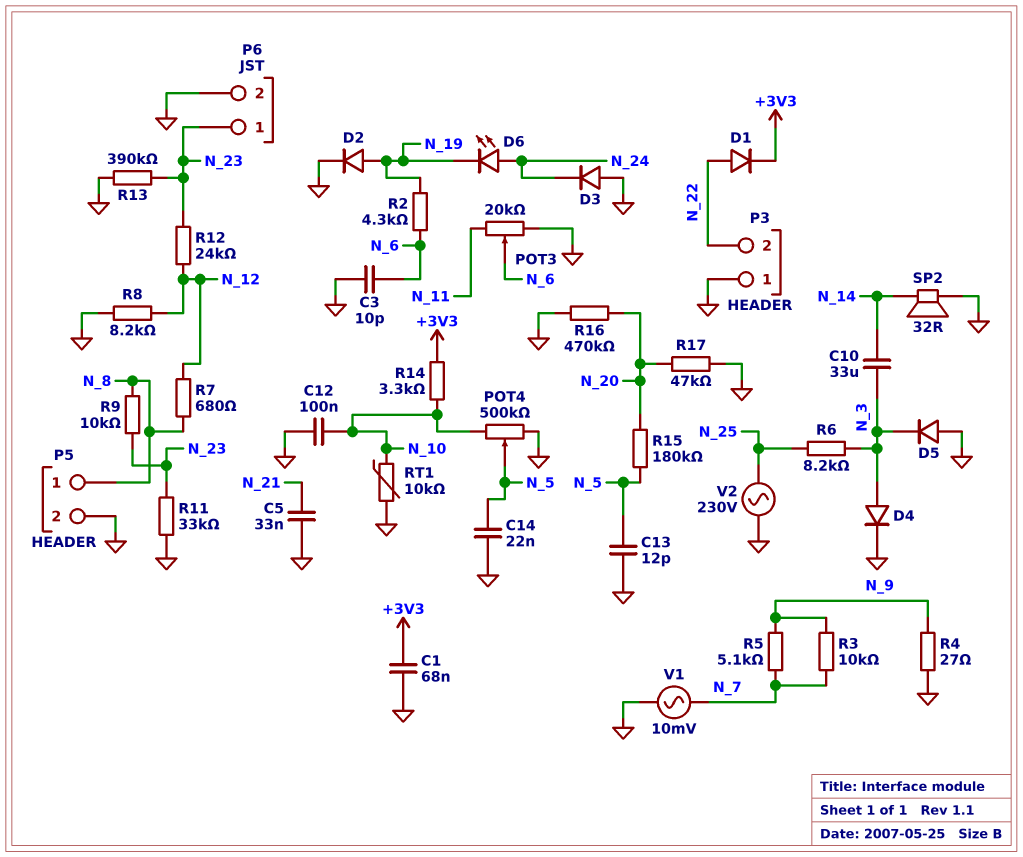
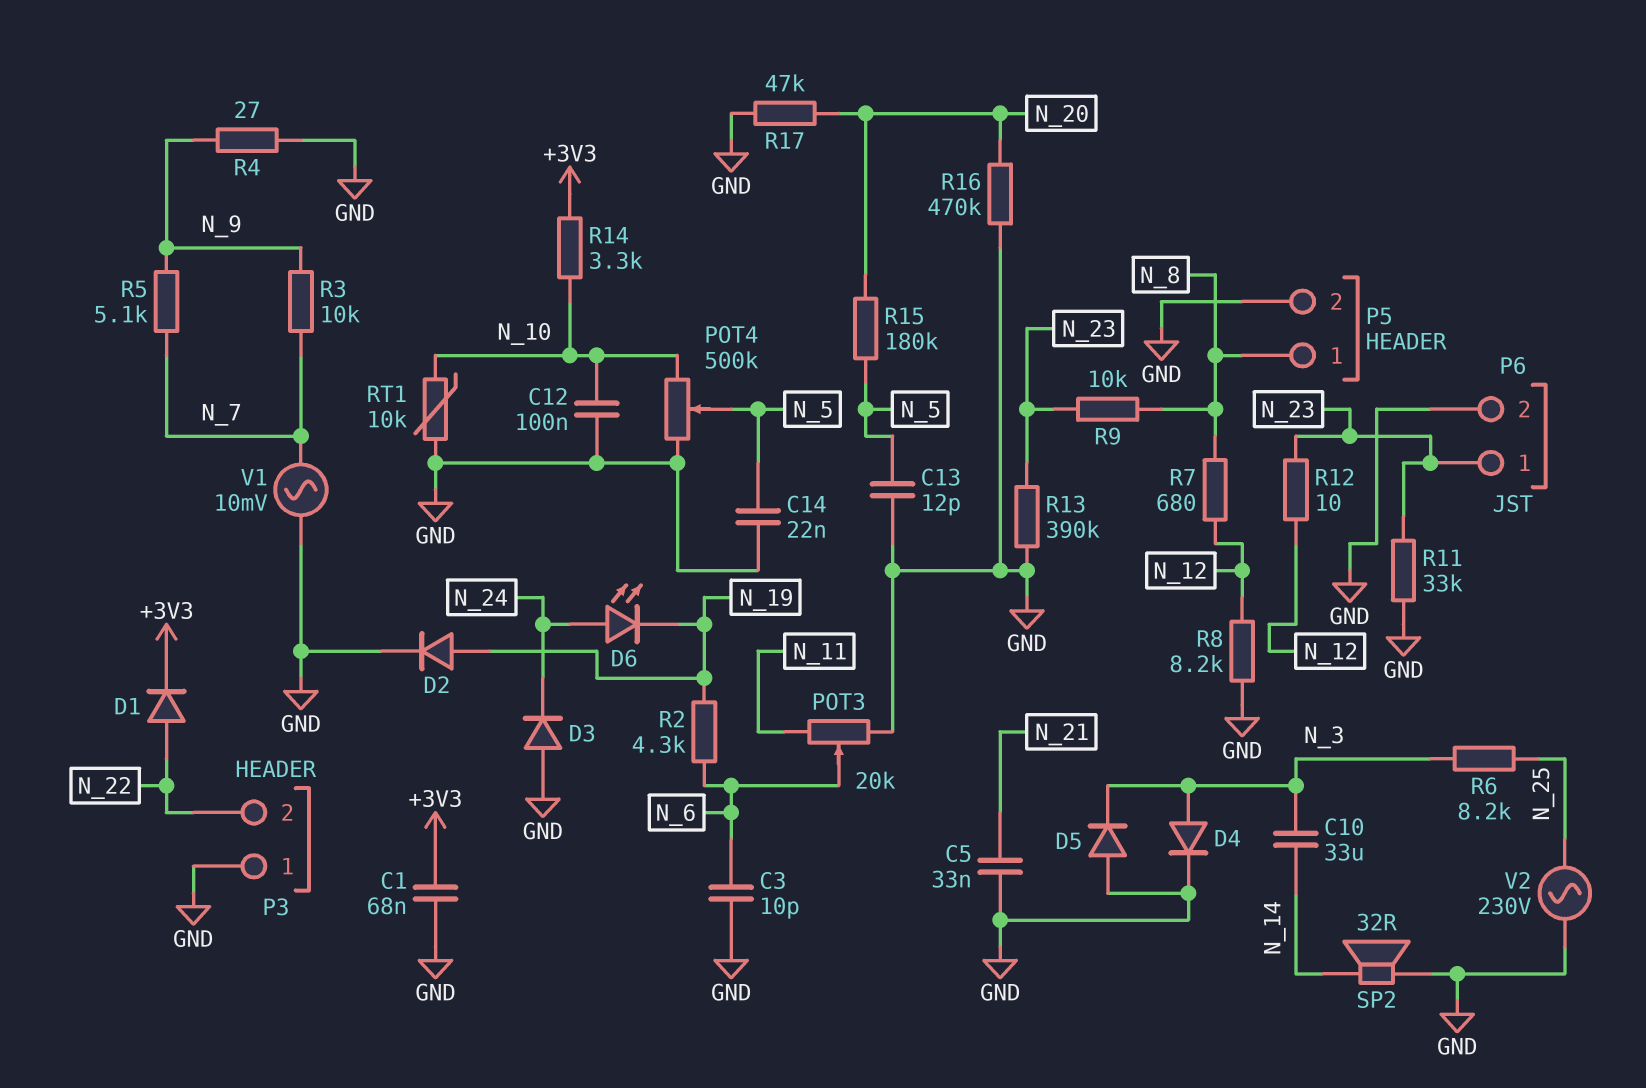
R12: 24k (N_12, N_23) -> 10 (N_12, N_23)

